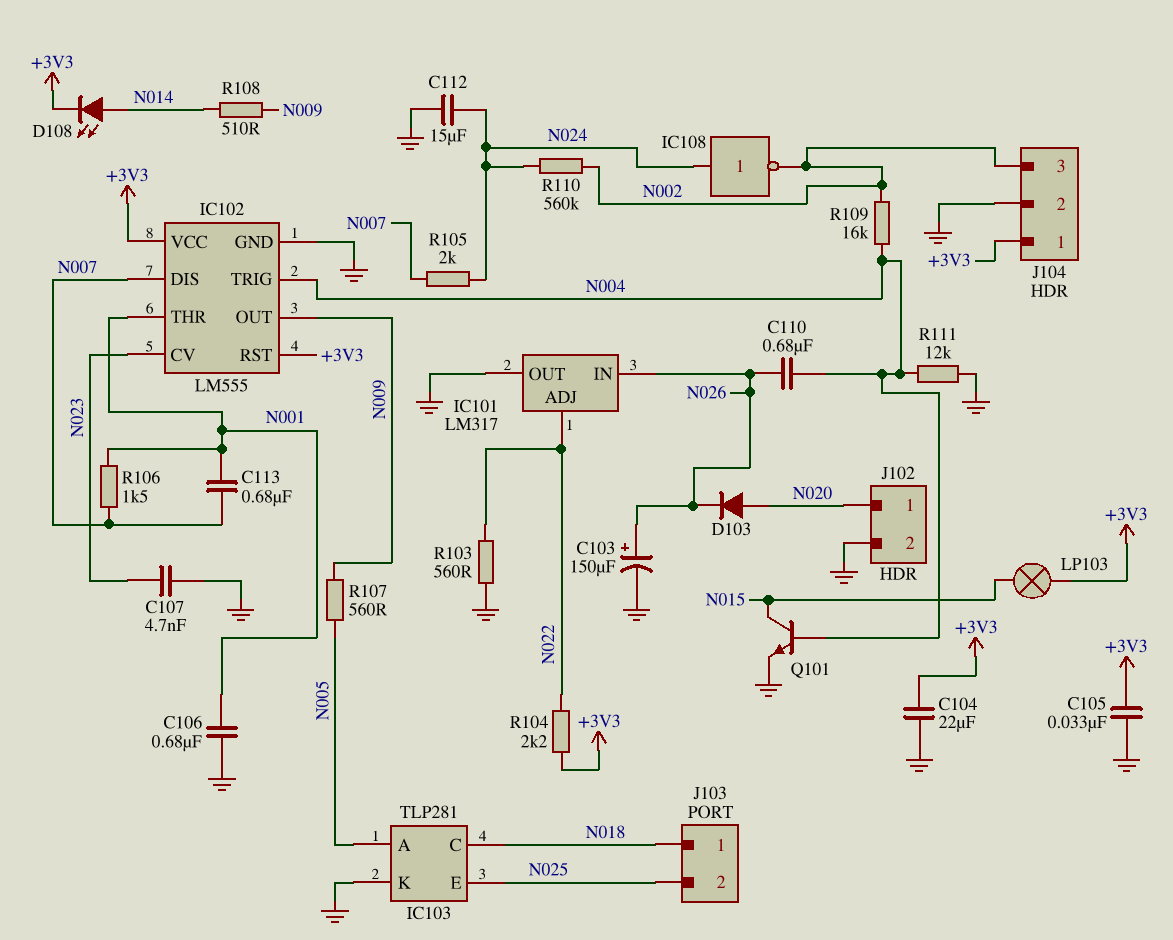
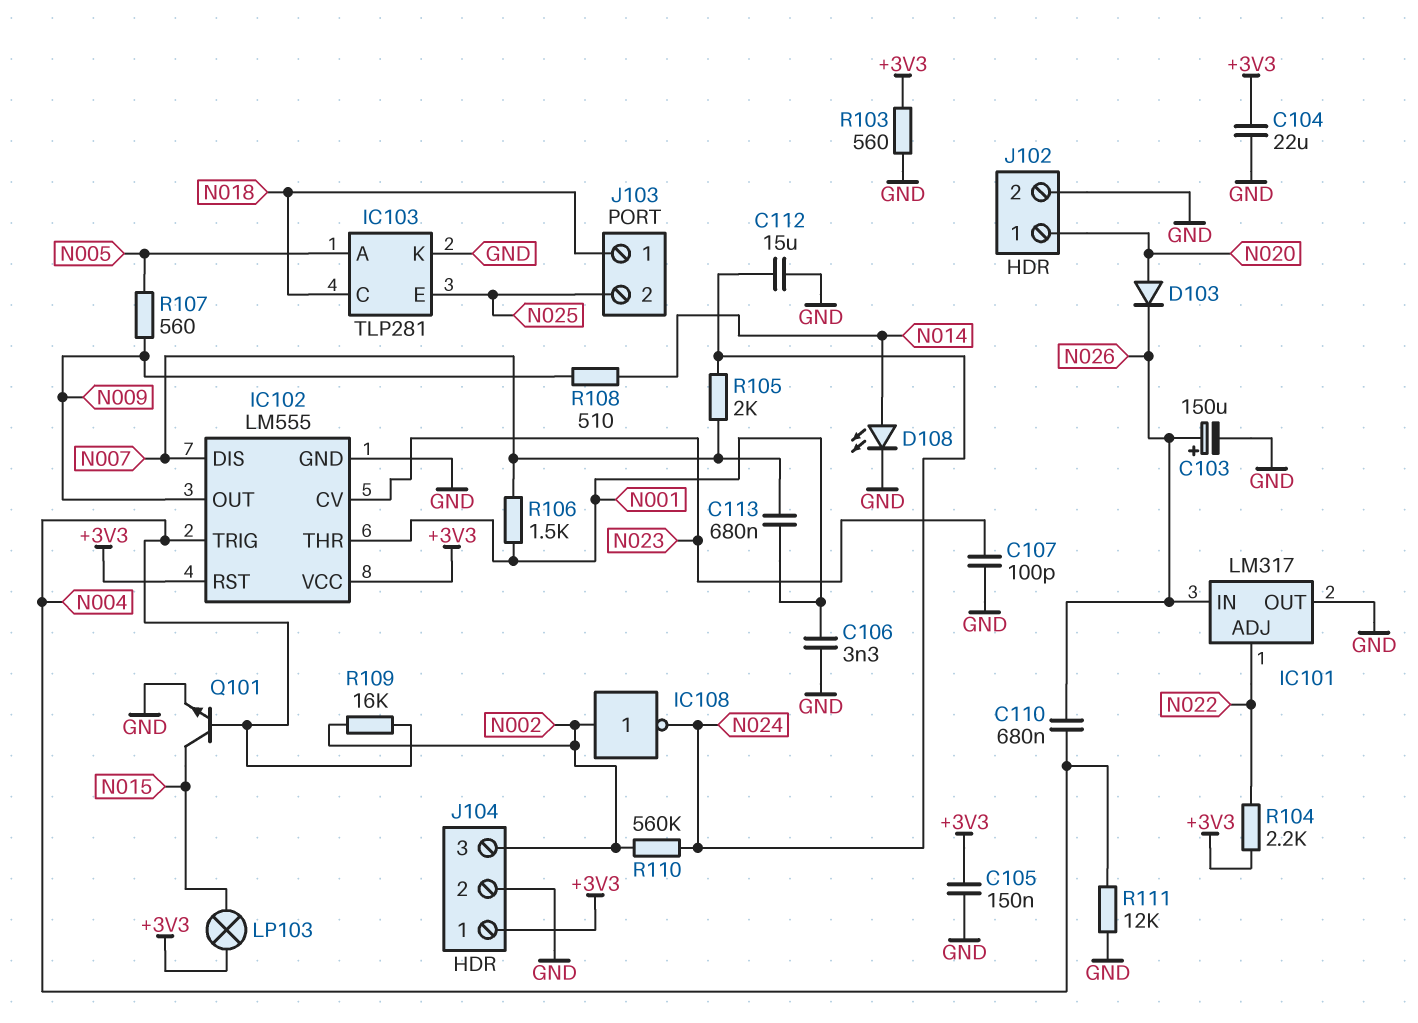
C105: 33nF (+3V3, GND) -> 150nF (+3V3, GND)
C106: 680nF (GND, N001) -> 3.3nF (GND, N001)
C107: 4.7nF (GND, N023) -> 100pF (GND, N023)
D108: LED (A N014, K +3V3) -> LED (A N014, K GND)
IC108: NOT (in N024, out N002) -> NOT (in N002, out N024)
R103: 560 (GND, N022) -> 560 (+3V3, GND)

